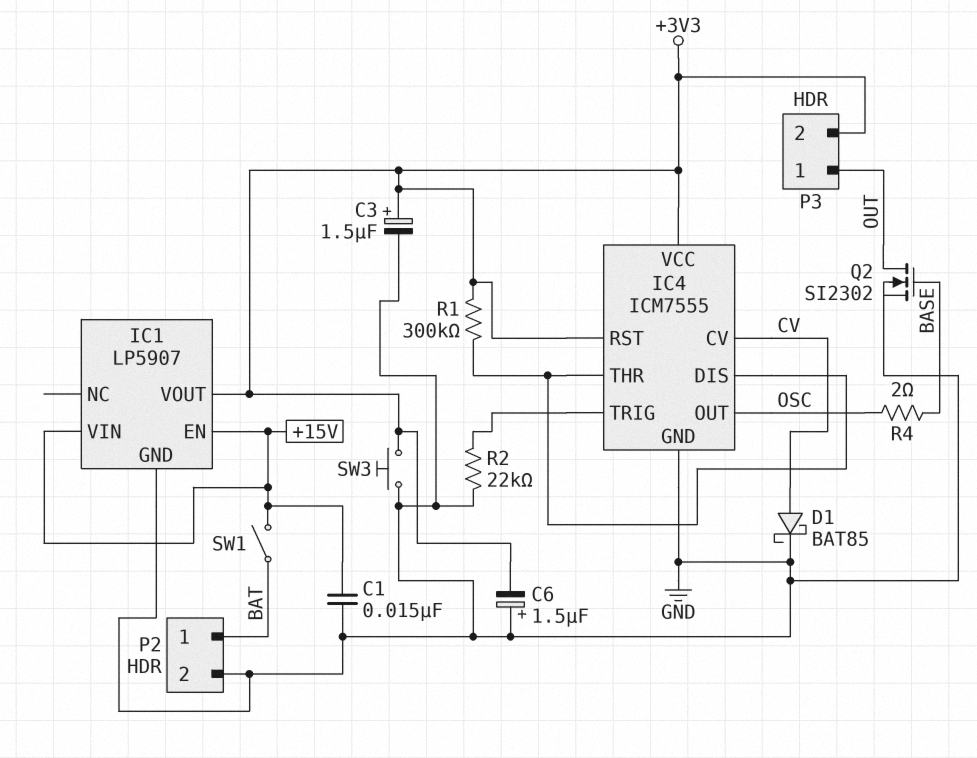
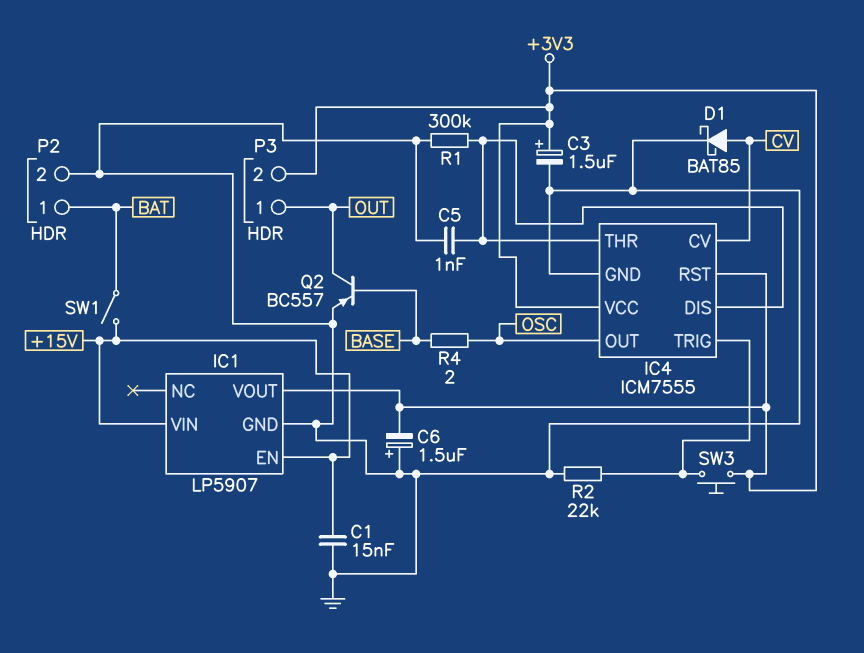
C5: none -> 1nF (GND, IC4/DIS)
Q2: NMOS SI2302 (G BASE, D OUT, S GND) -> PNP BC557 (B BASE, C OUT, E GND)
R1: 300k (+3V3, IC4/DIS) -> 300k (GND, IC4/DIS)
SW3: button (+3V3, GND) -> button (+3V3, IC4/TRIG)

